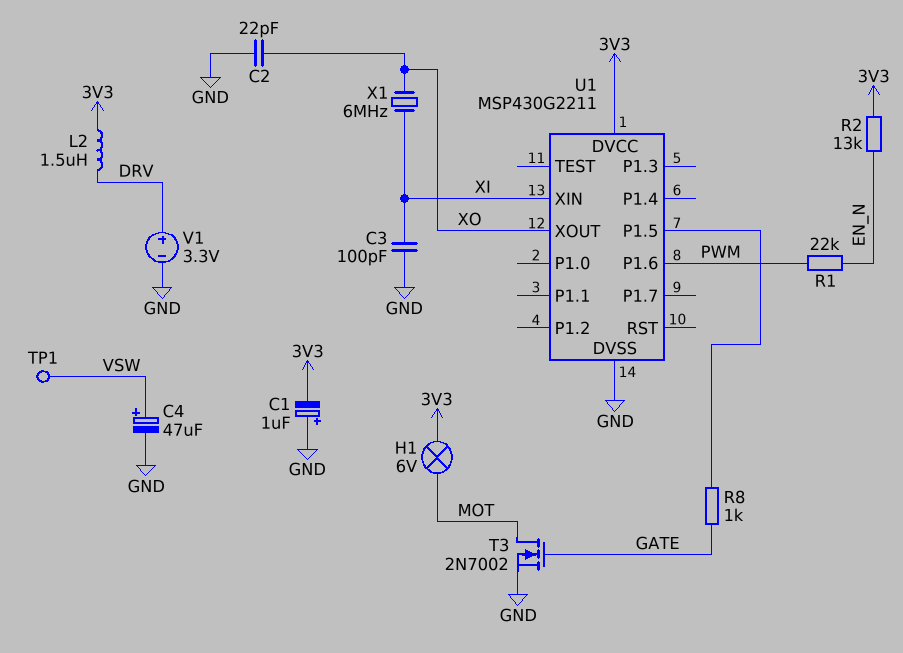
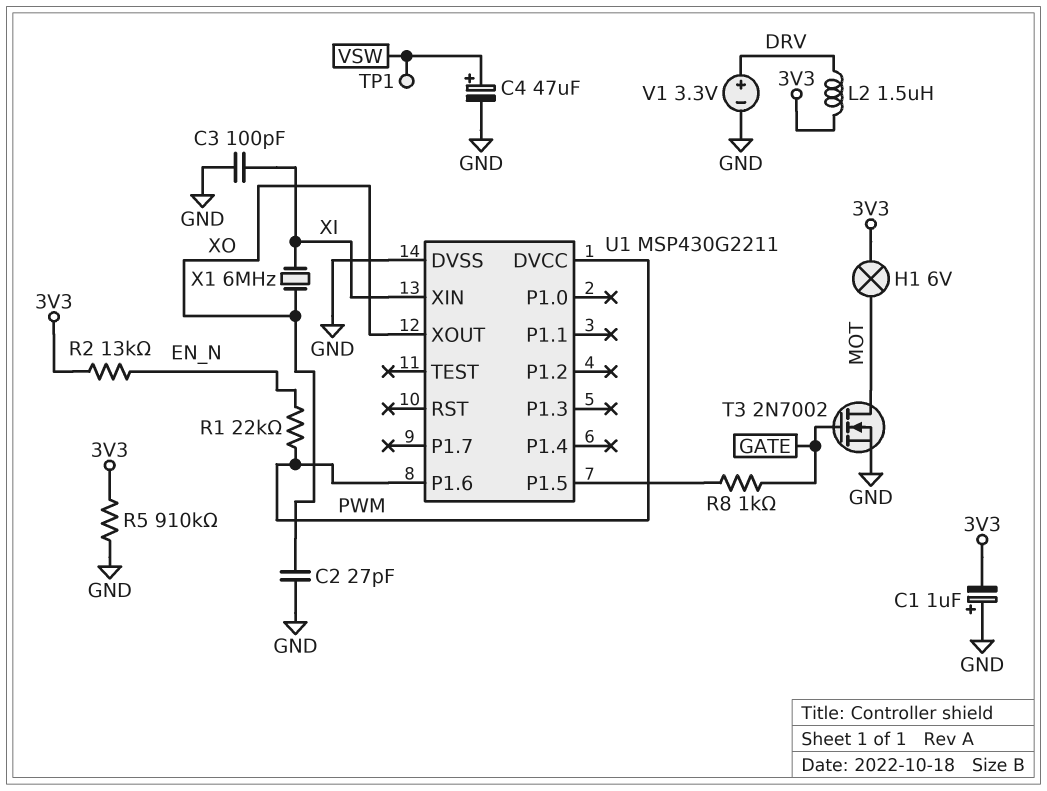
C2: 22pF (GND, XO) -> 27pF (GND, XO)
R5: none -> 910k (3V3, GND)
U1 pin DVCC: 3V3 -> PWM

